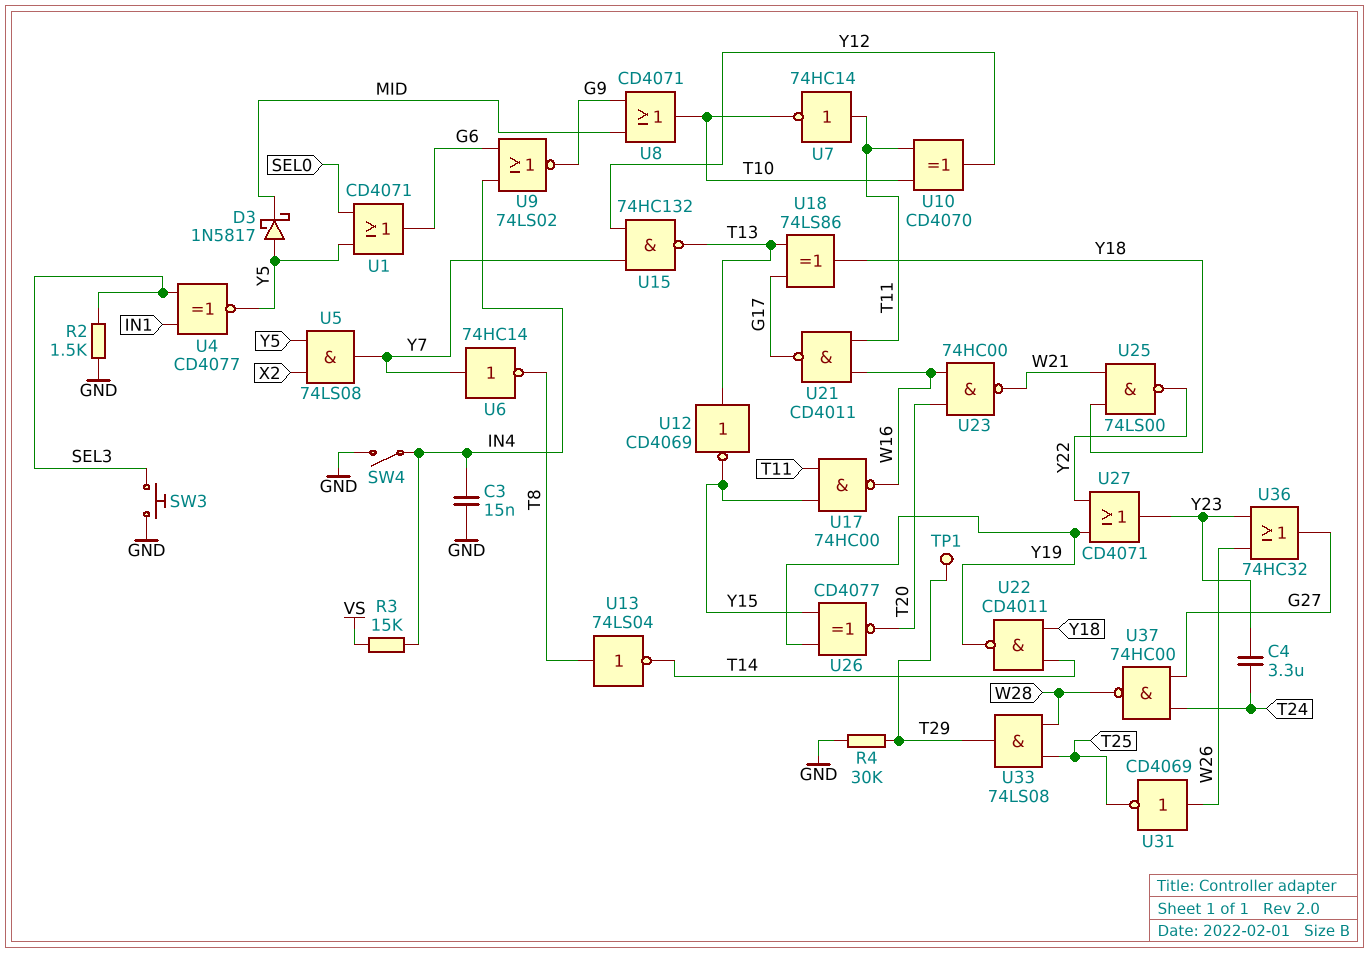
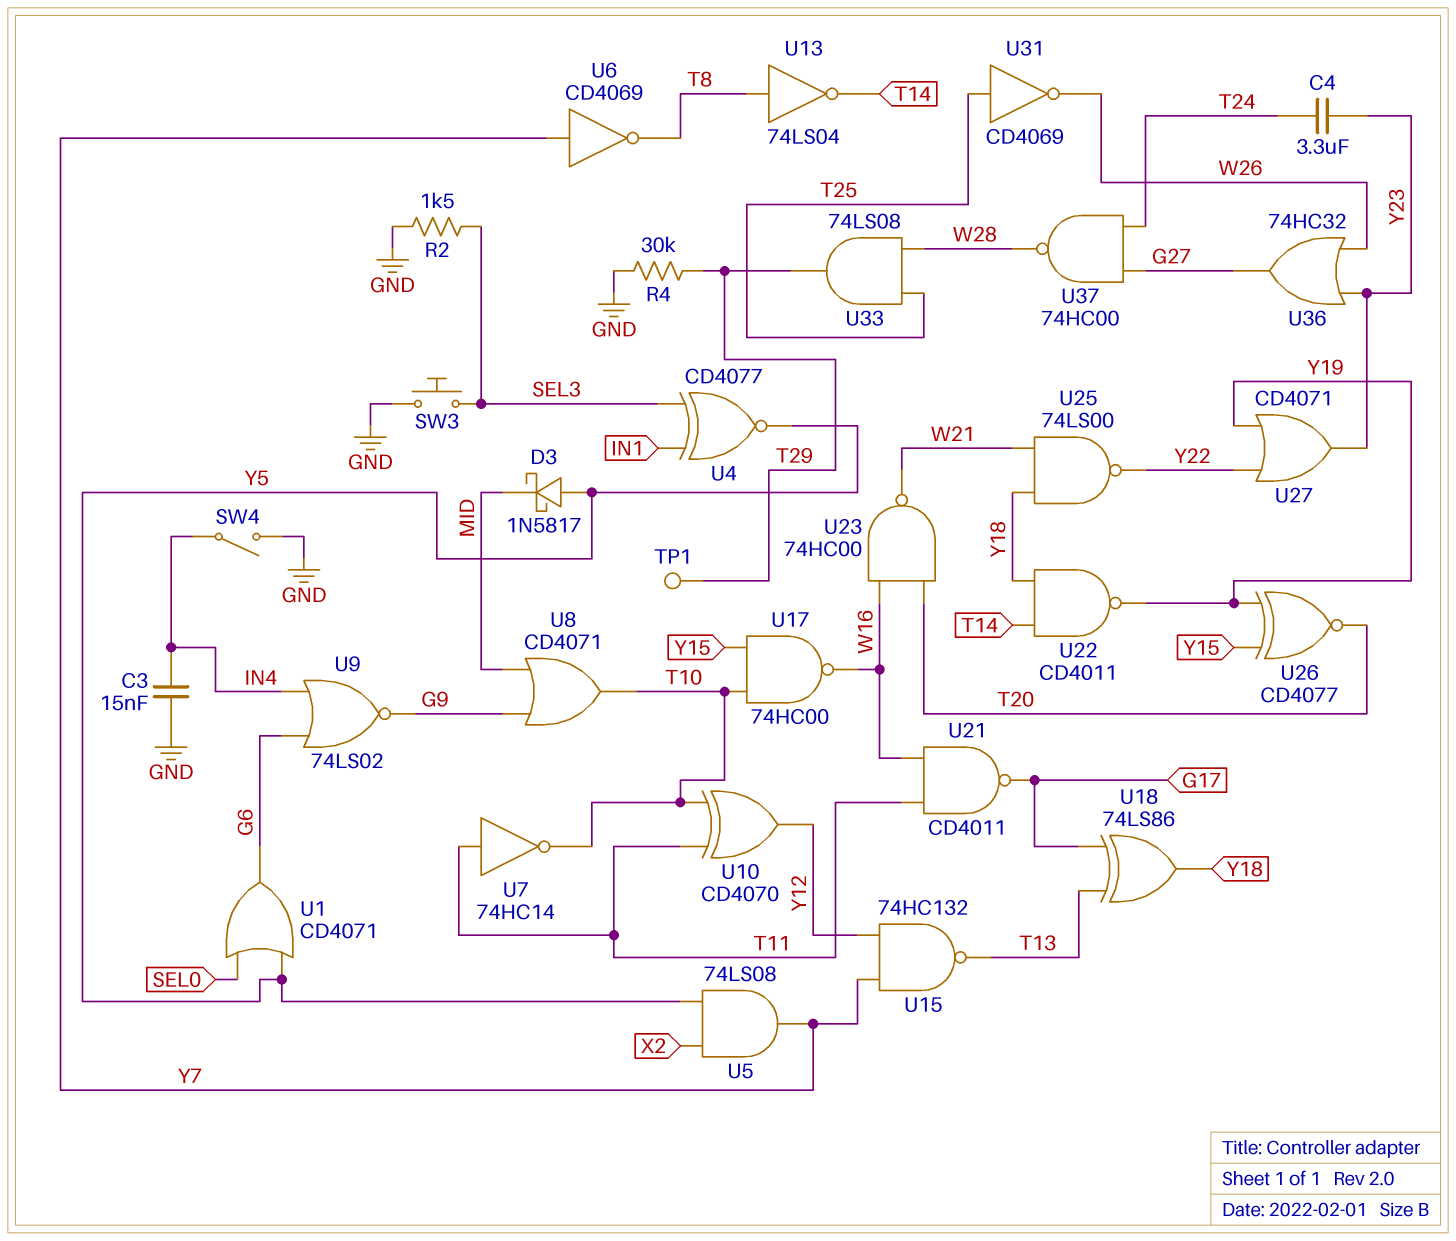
R3: 15k (IN4, VS) -> none
U6: NOT 74HC14 (in Y7, out T8) -> NOT CD4069 (in Y7, out T8)
U12: NOT CD4069 (in T13, out Y15) -> none
U17: NAND 74HC00 (in T11, in Y15, out W16) -> NAND 74HC00 (in T10, in Y15, out W16)
U31: NOT CD4069 (in W26, out T25) -> NOT CD4069 (in T25, out W26)

